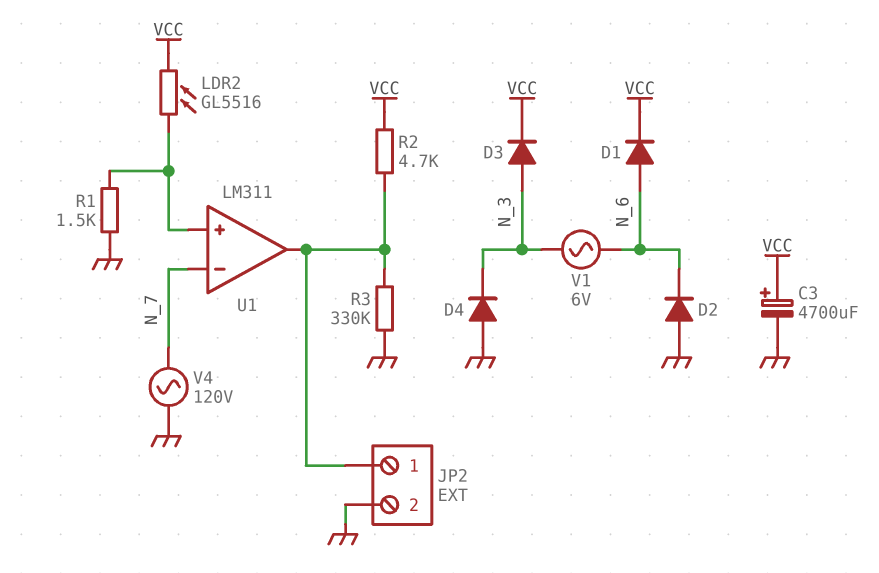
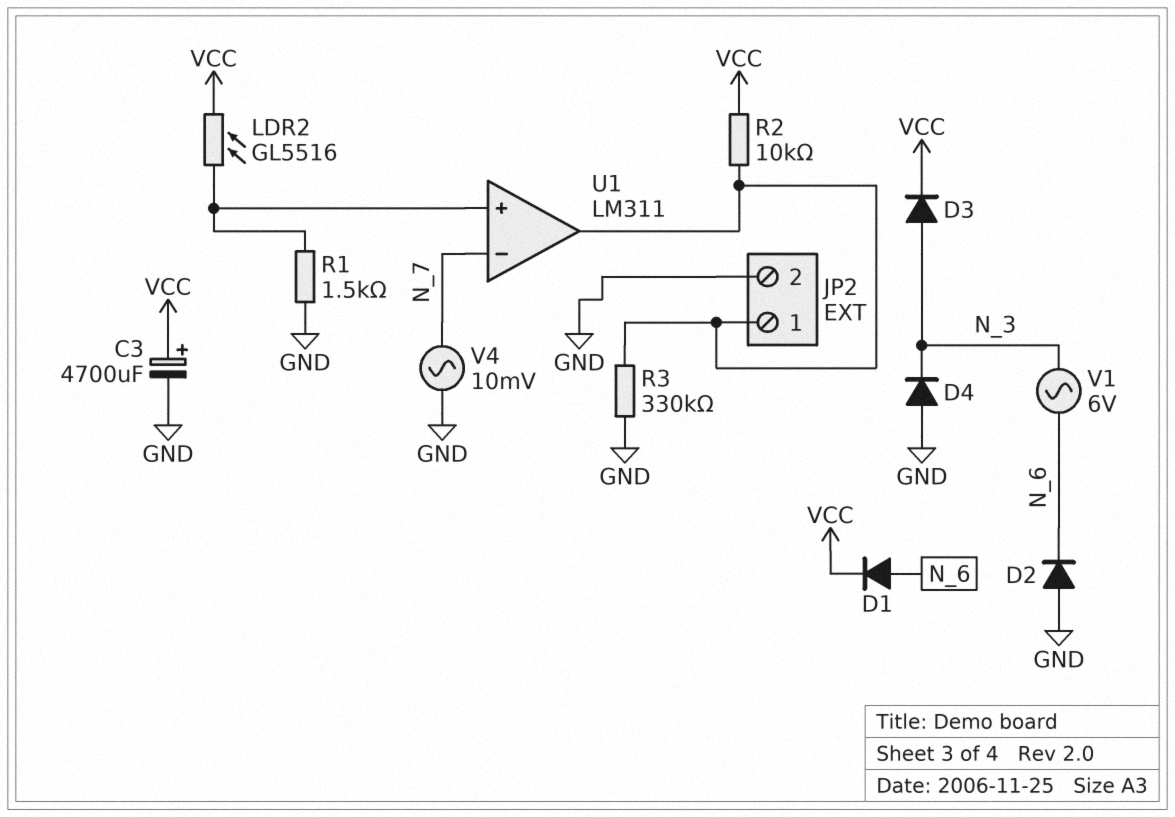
R2: 4.7k (JP2/1, VCC) -> 10k (JP2/1, VCC)
V4: AC 120V (GND, N_7) -> AC 10mV (GND, N_7)

